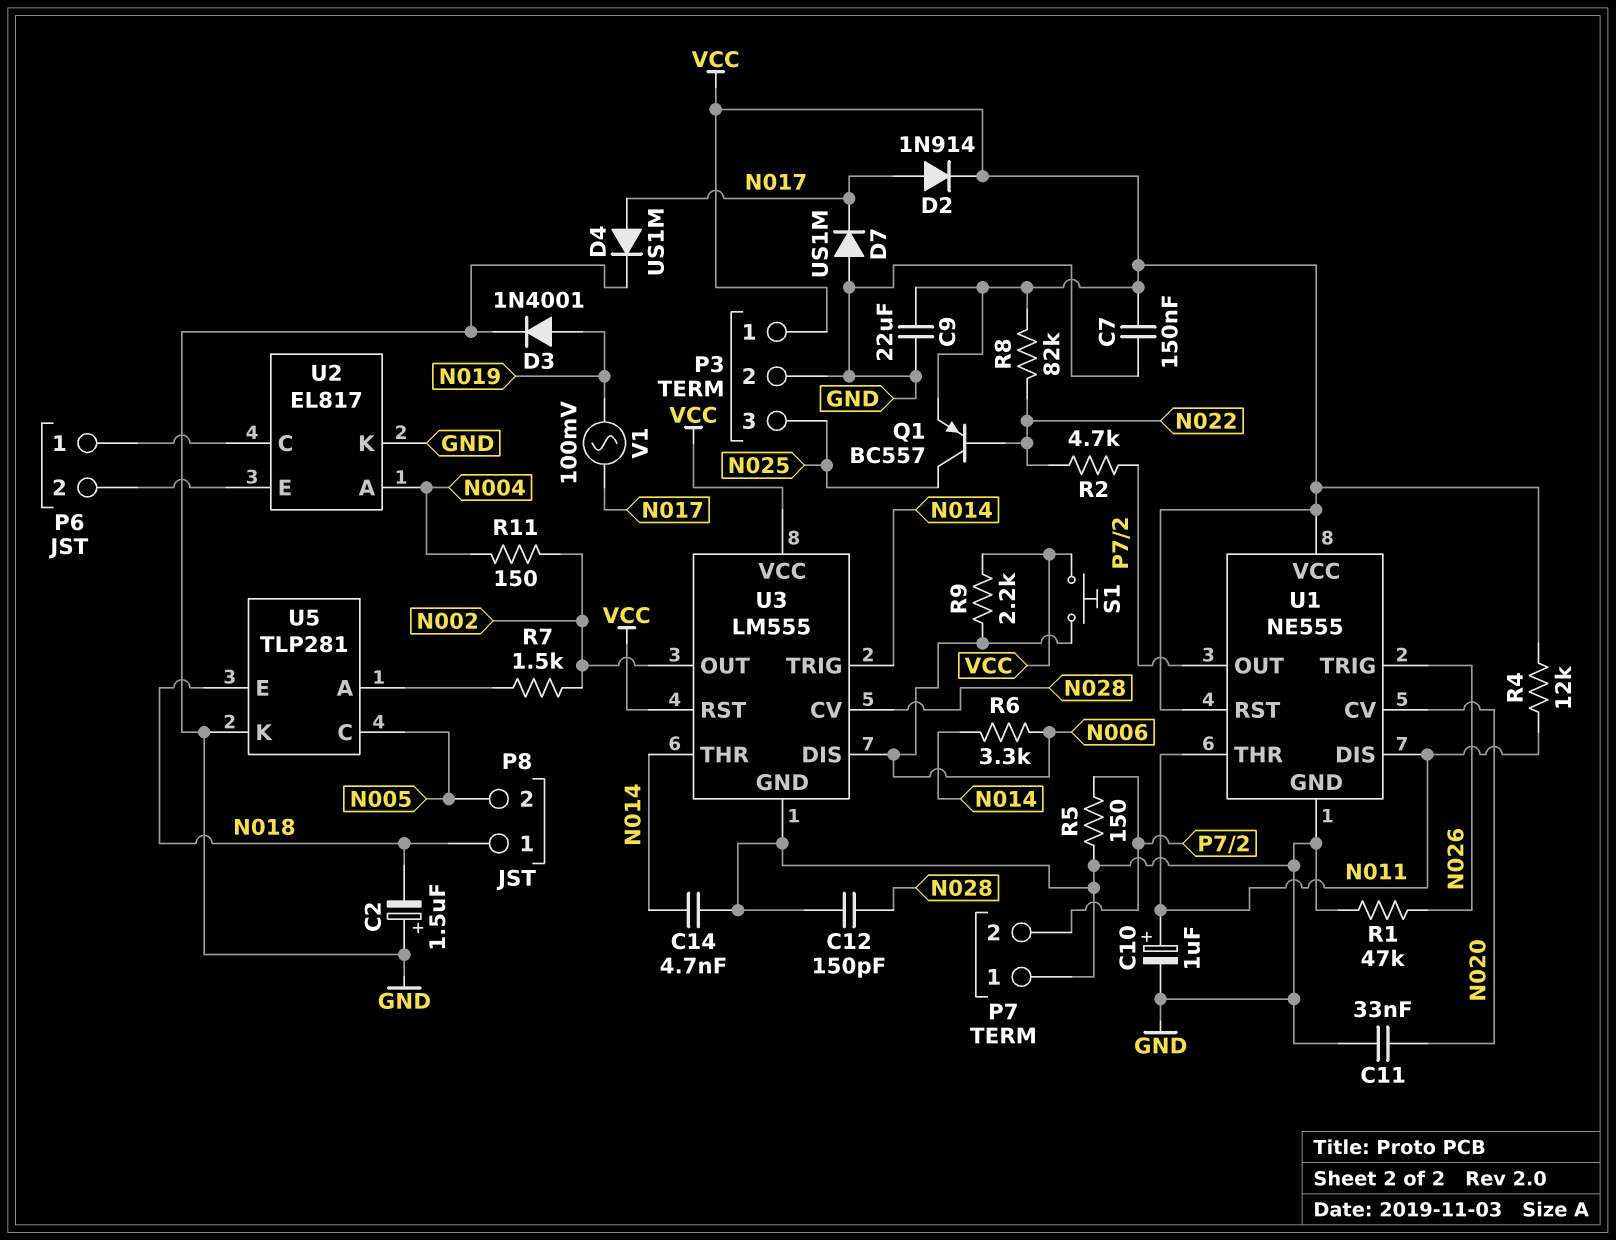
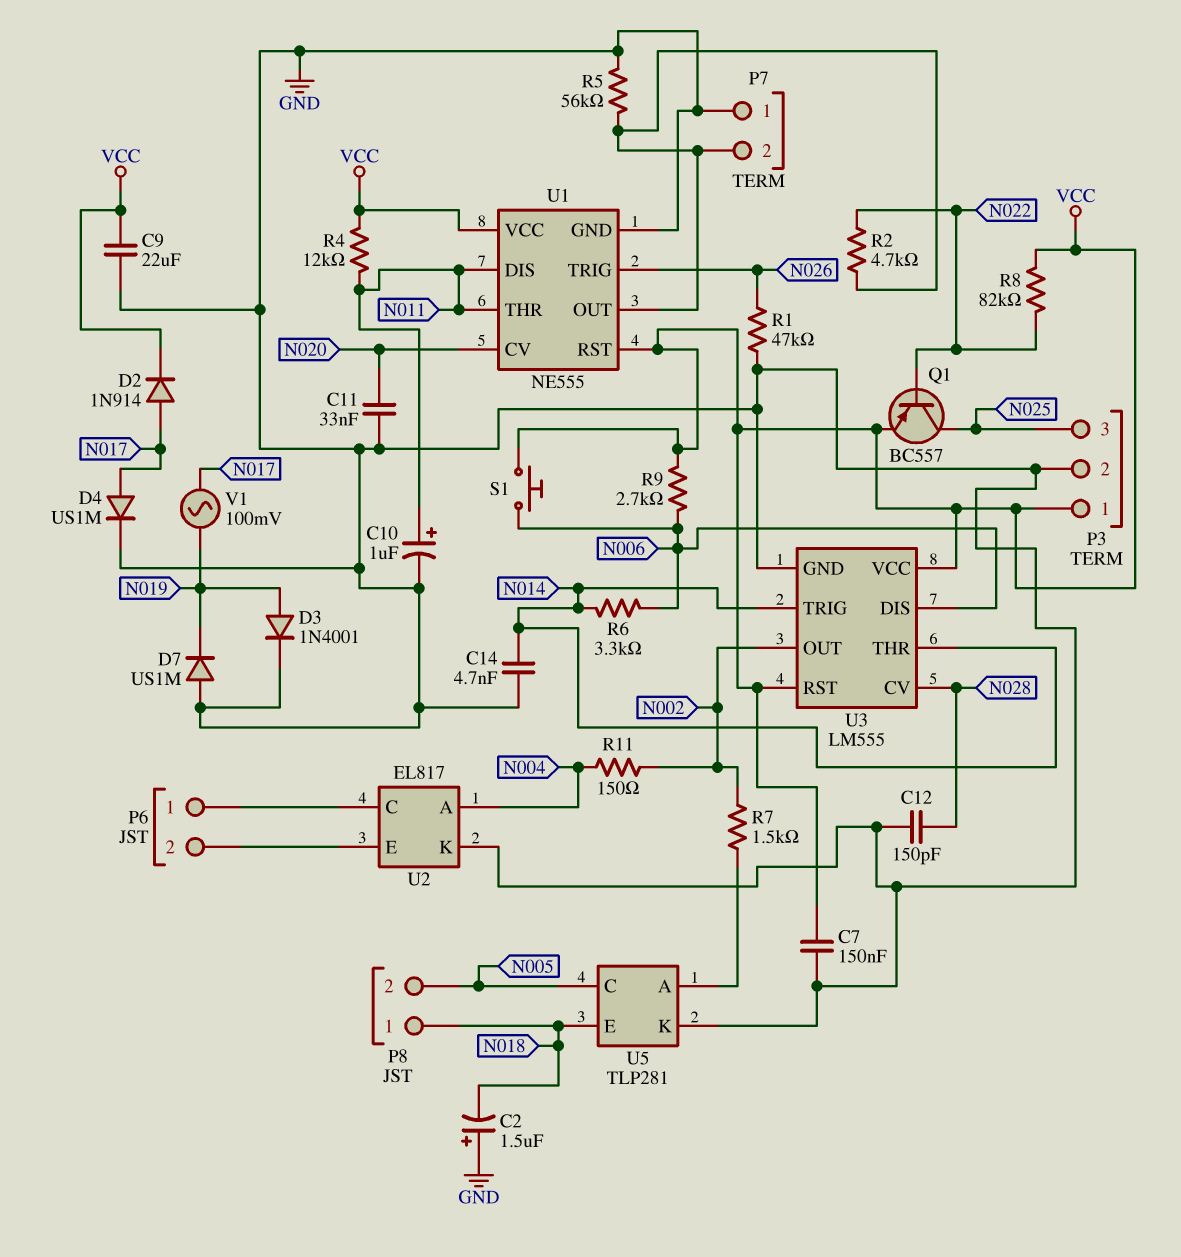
D7: diode US1M (A GND, K N017) -> diode US1M (A GND, K N019)
R5: 150 (GND, P7/2) -> 56k (GND, P7/2)
R9: 2.2k (N006, VCC) -> 2.7k (N006, VCC)

